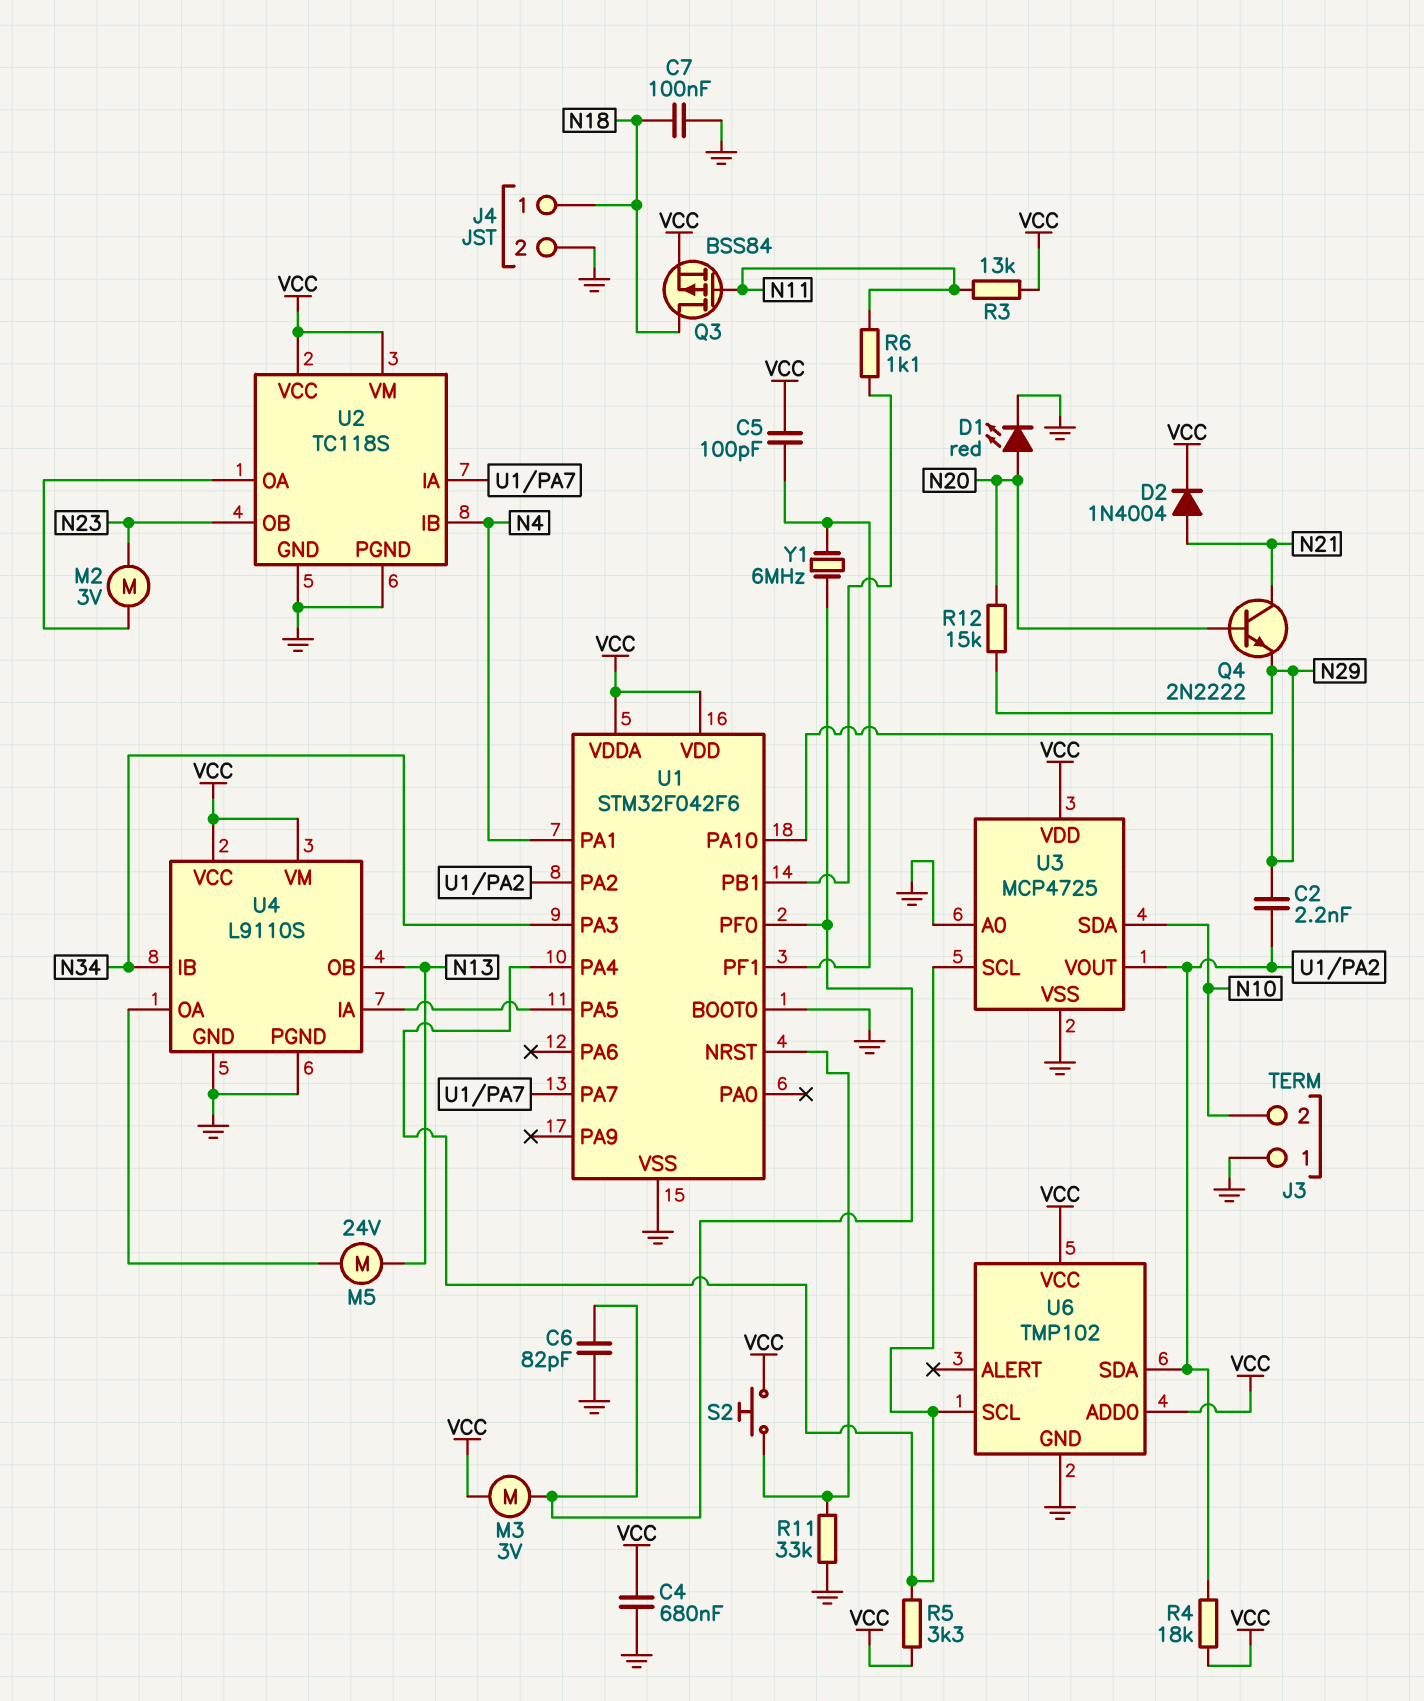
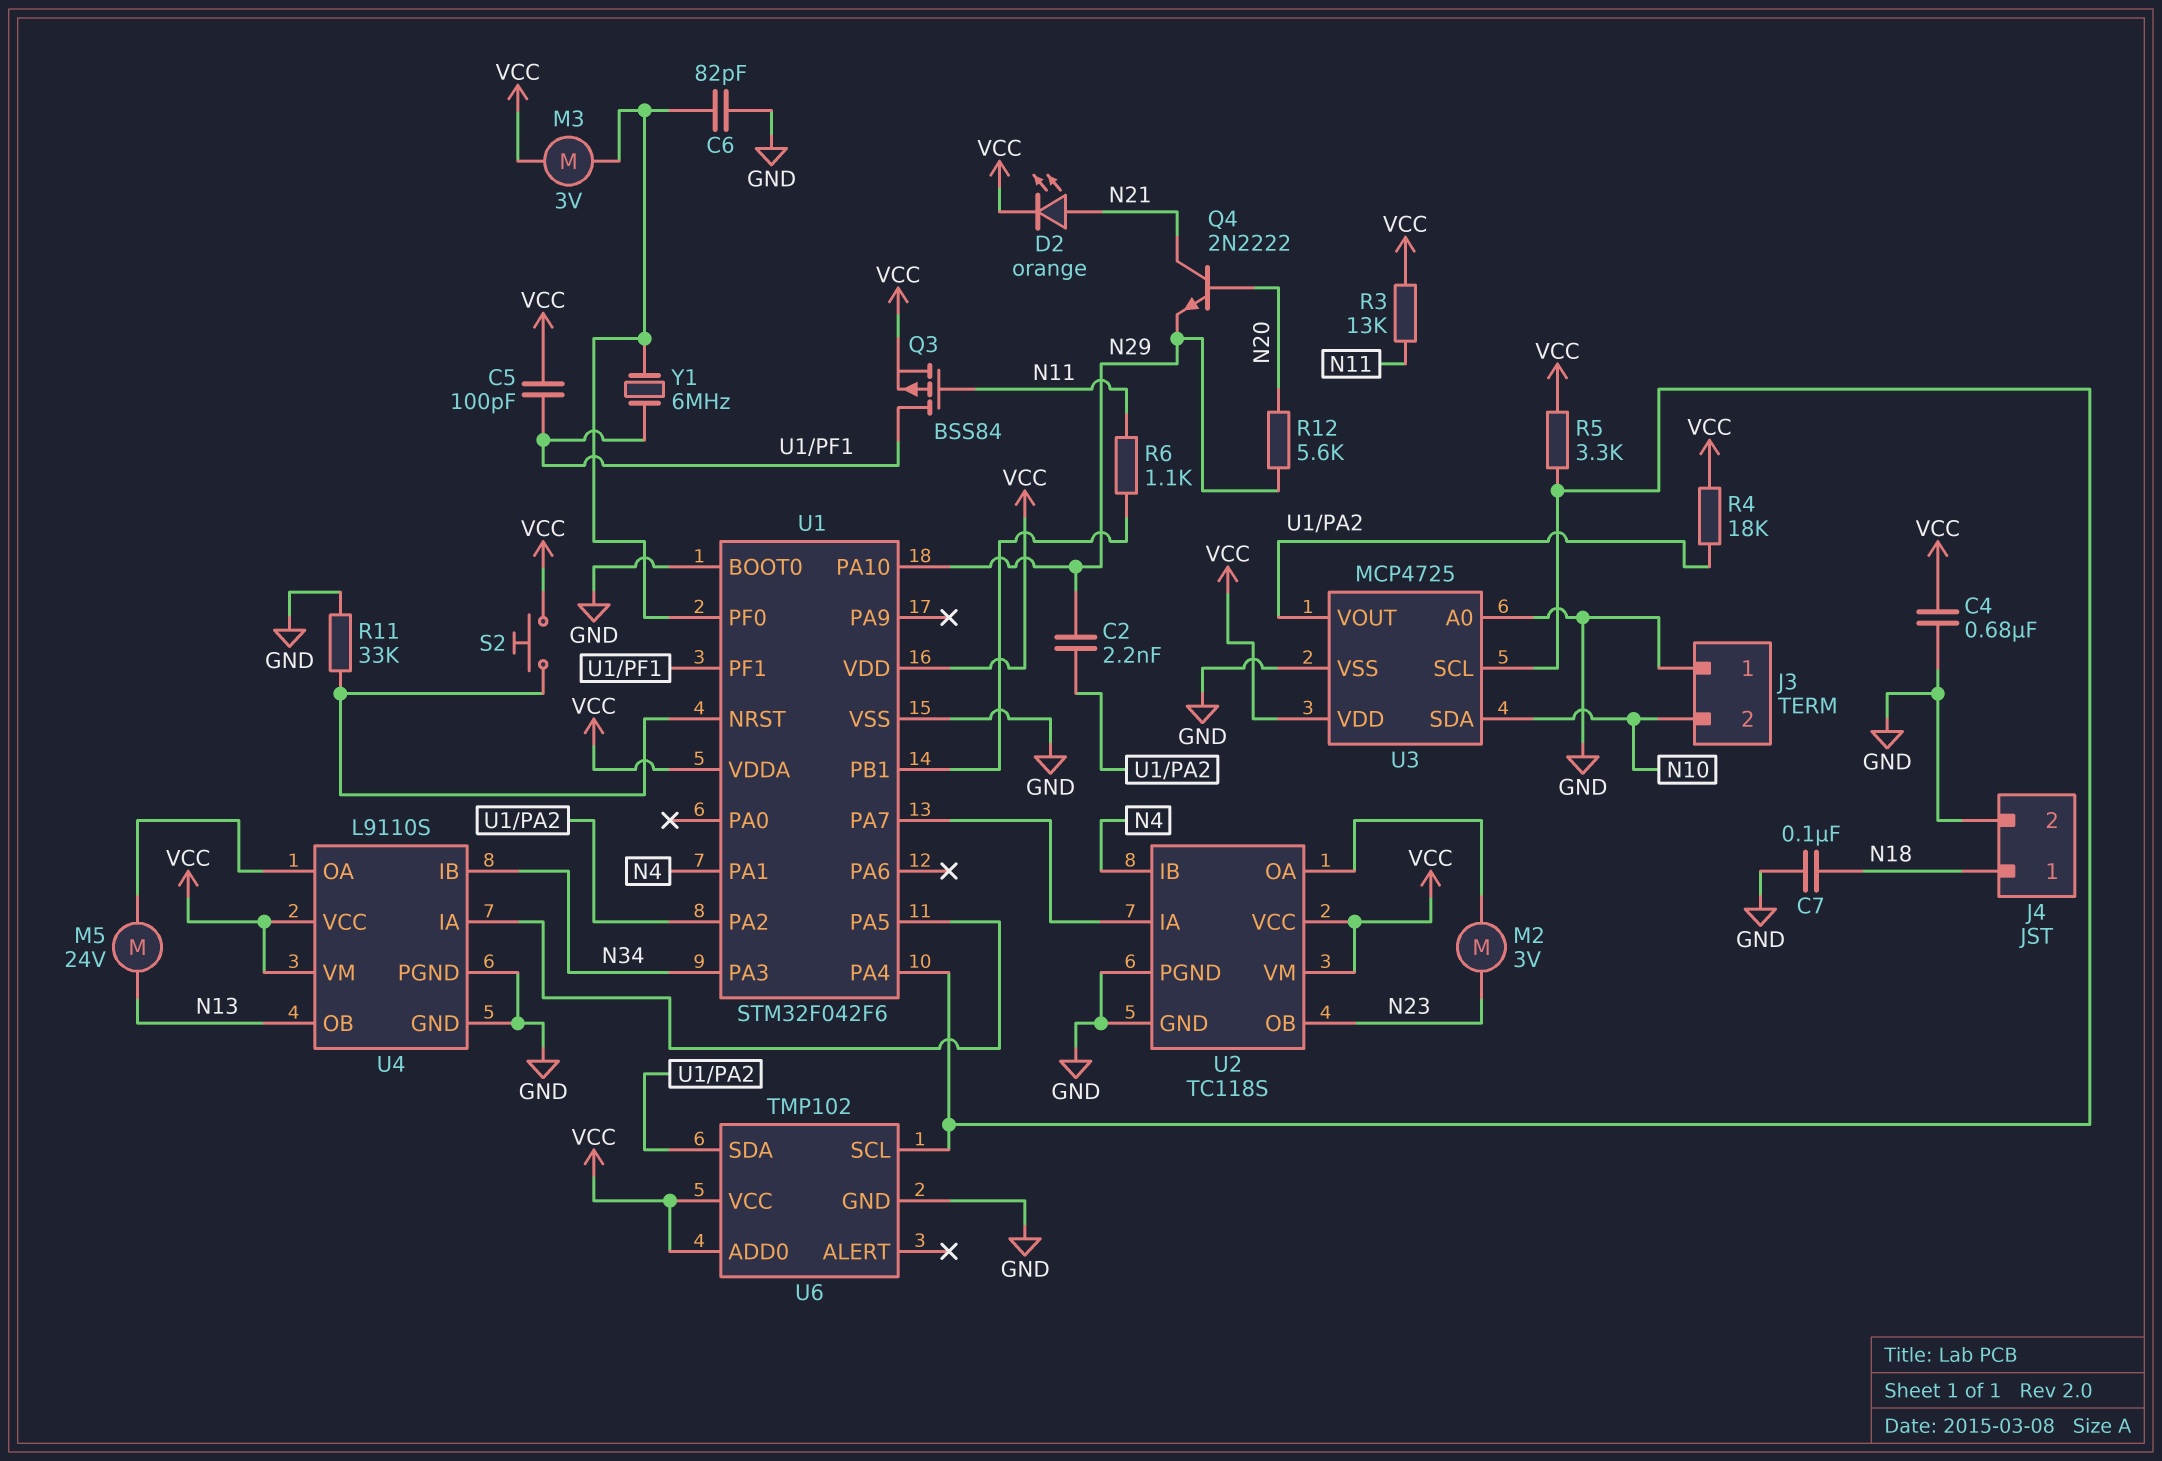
D1: LED red (A N20, K GND) -> none
D2: diode 1N4004 (A N21, K VCC) -> LED orange (A N21, K VCC)
Q3: PMOS BSS84 (G N11, D N18, S VCC) -> PMOS BSS84 (G N11, D U1/PF1, S VCC)
R12: 15k (N20, N29) -> 5.6k (N20, N29)

